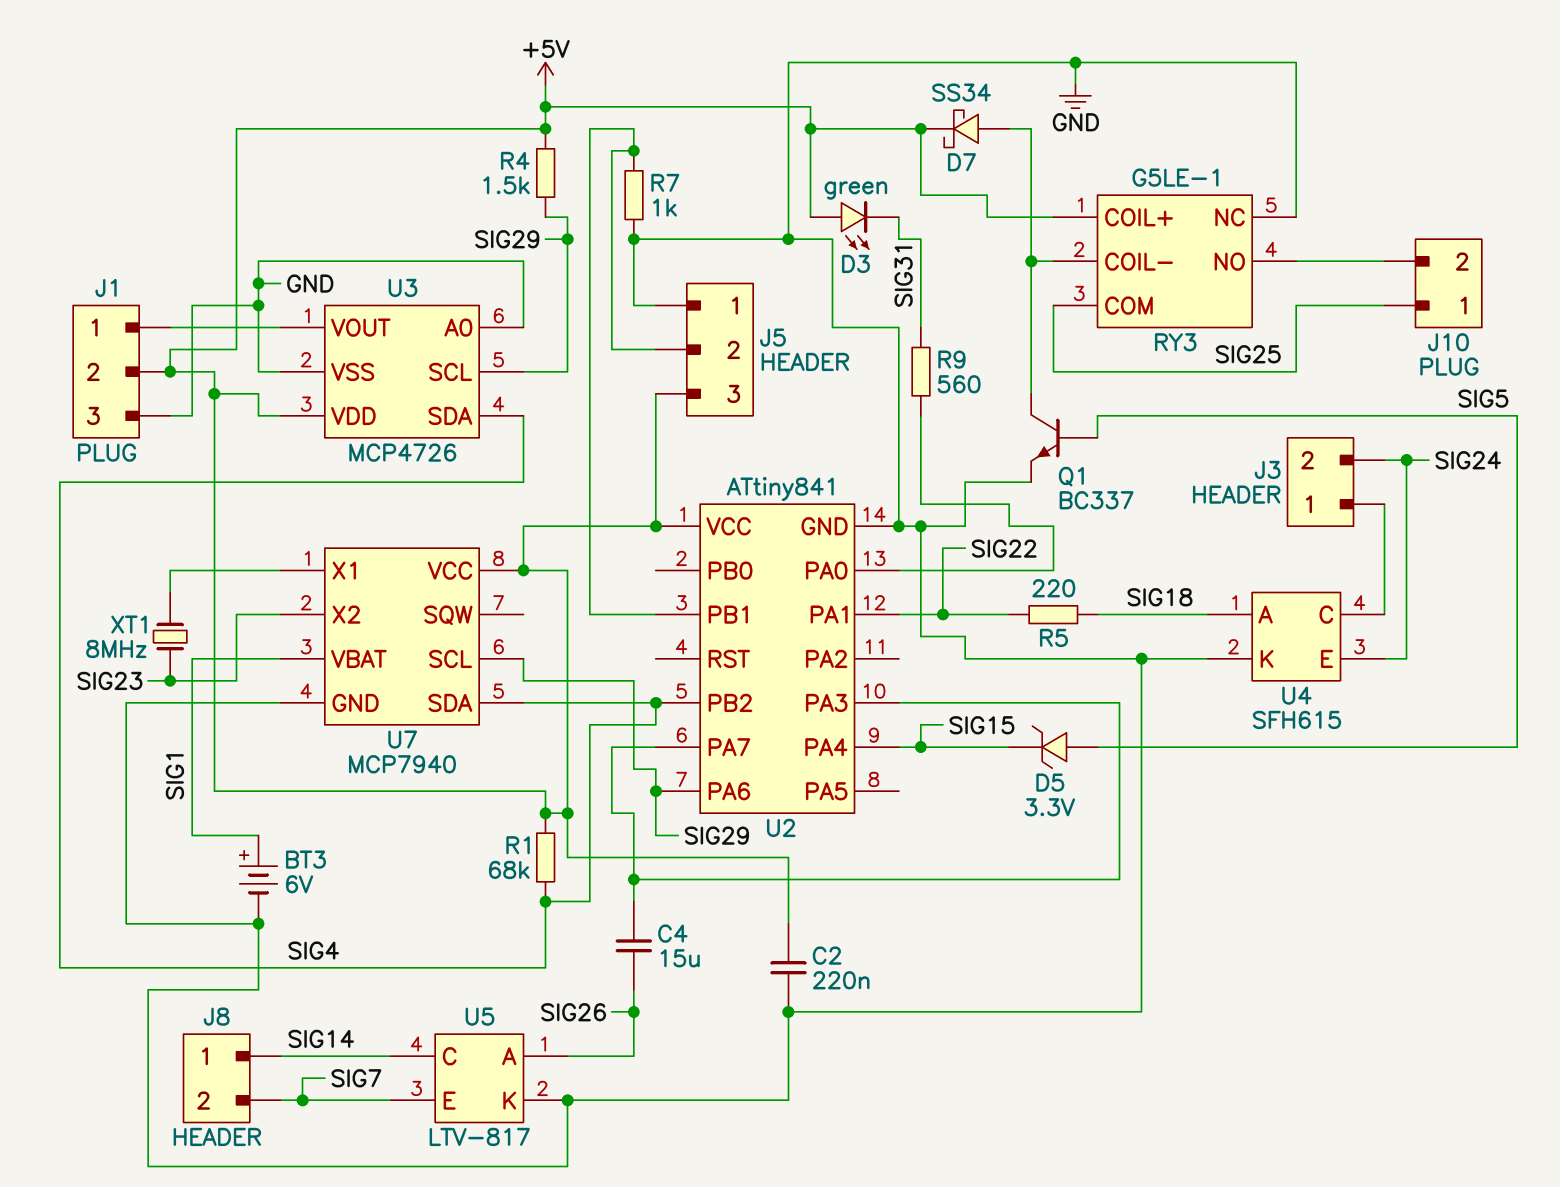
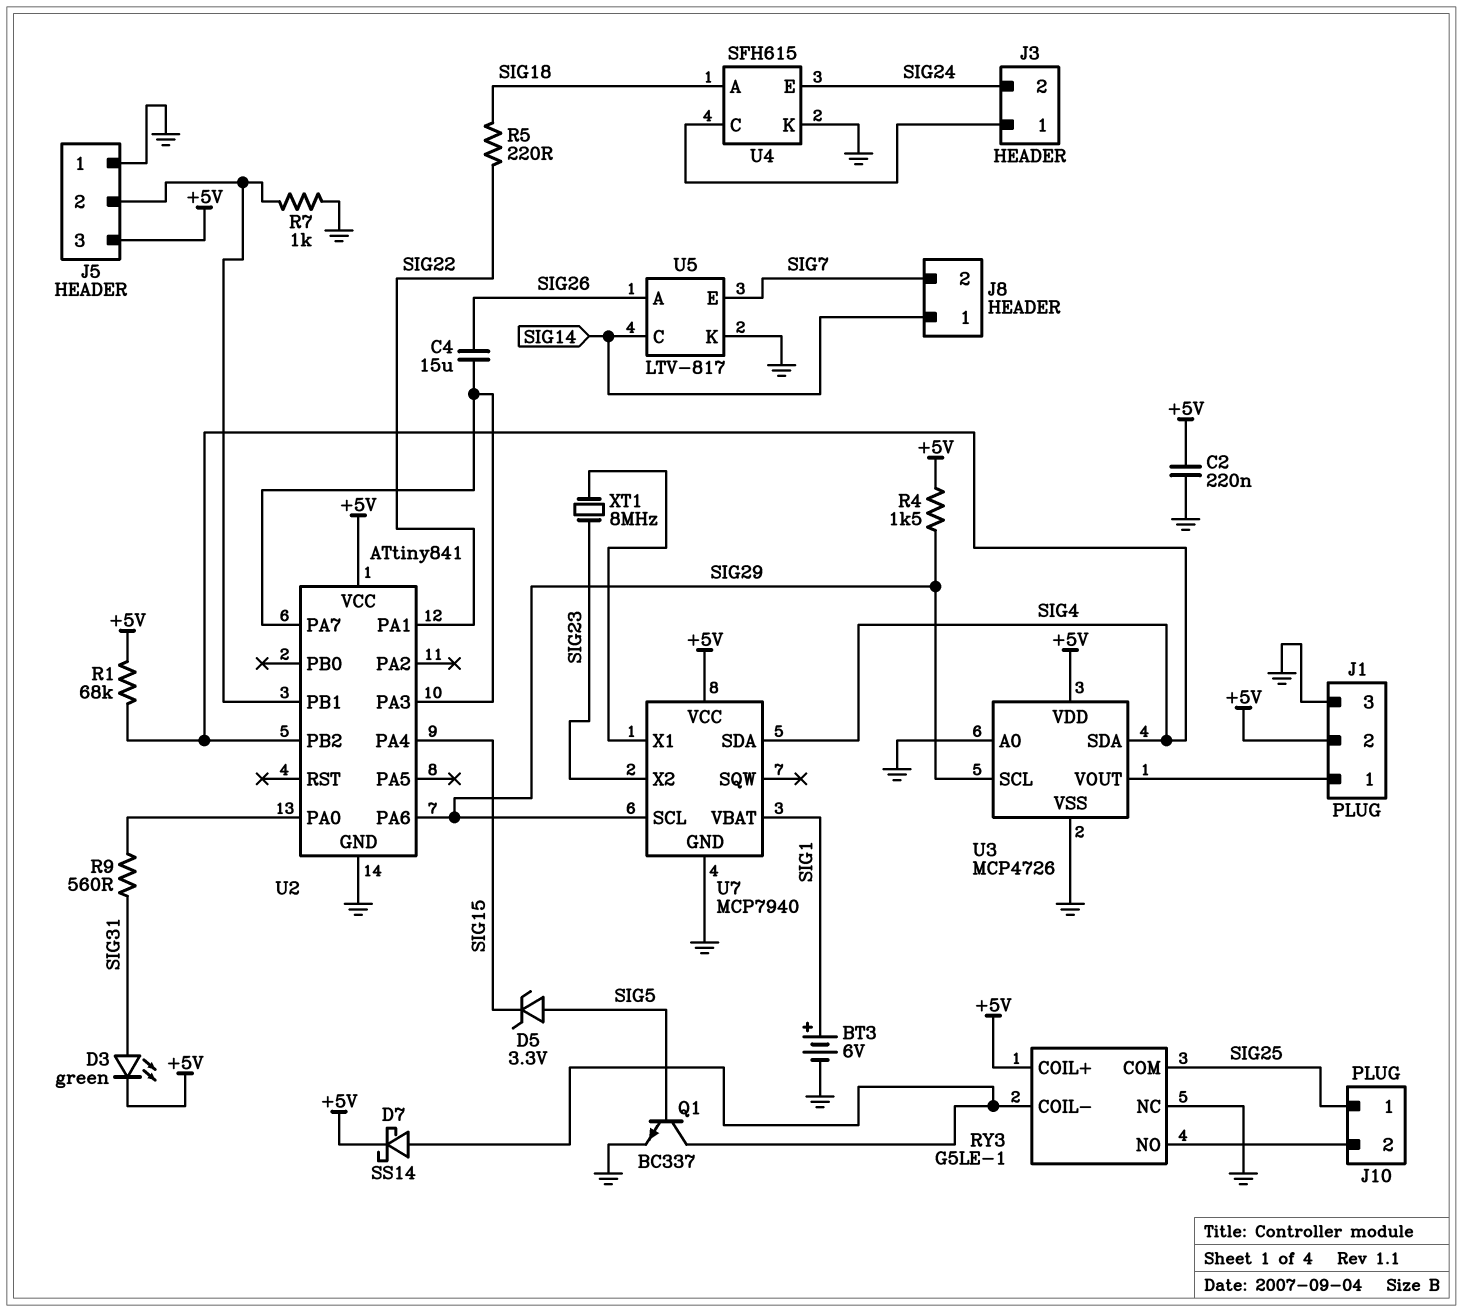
D3: LED green (A +5V, K SIG31) -> LED green (A SIG31, K +5V)
D7: schottky SS34 (A RY3/COIL-, K +5V) -> schottky SS14 (A RY3/COIL-, K +5V)

